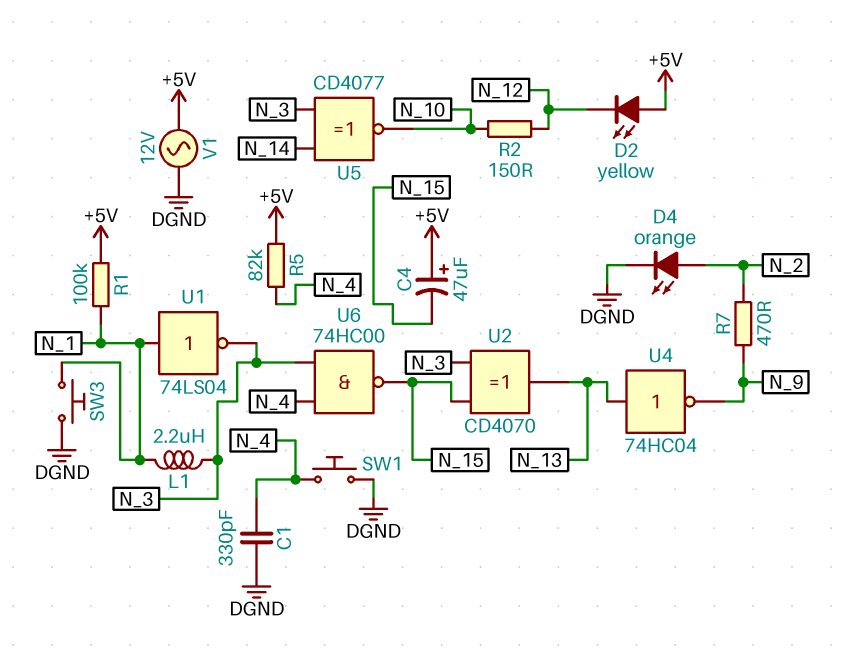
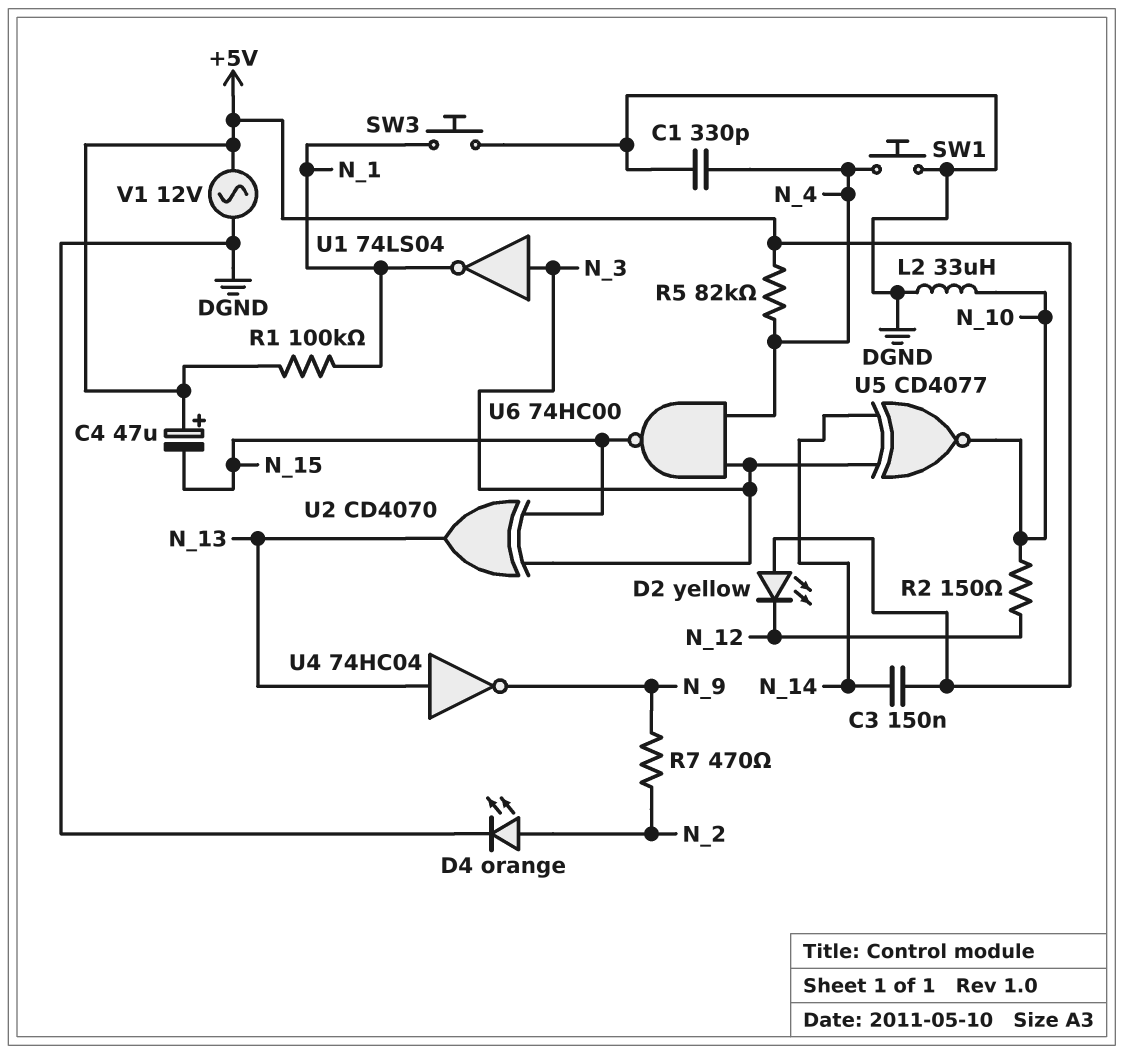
C3: none -> 150nF (+5V, N_14)
L1: 2.2uH (N_1, N_3) -> none
L2: none -> 33uH (DGND, N_10)
U1: NOT 74LS04 (in N_1, out N_3) -> NOT 74LS04 (in N_3, out N_1)

